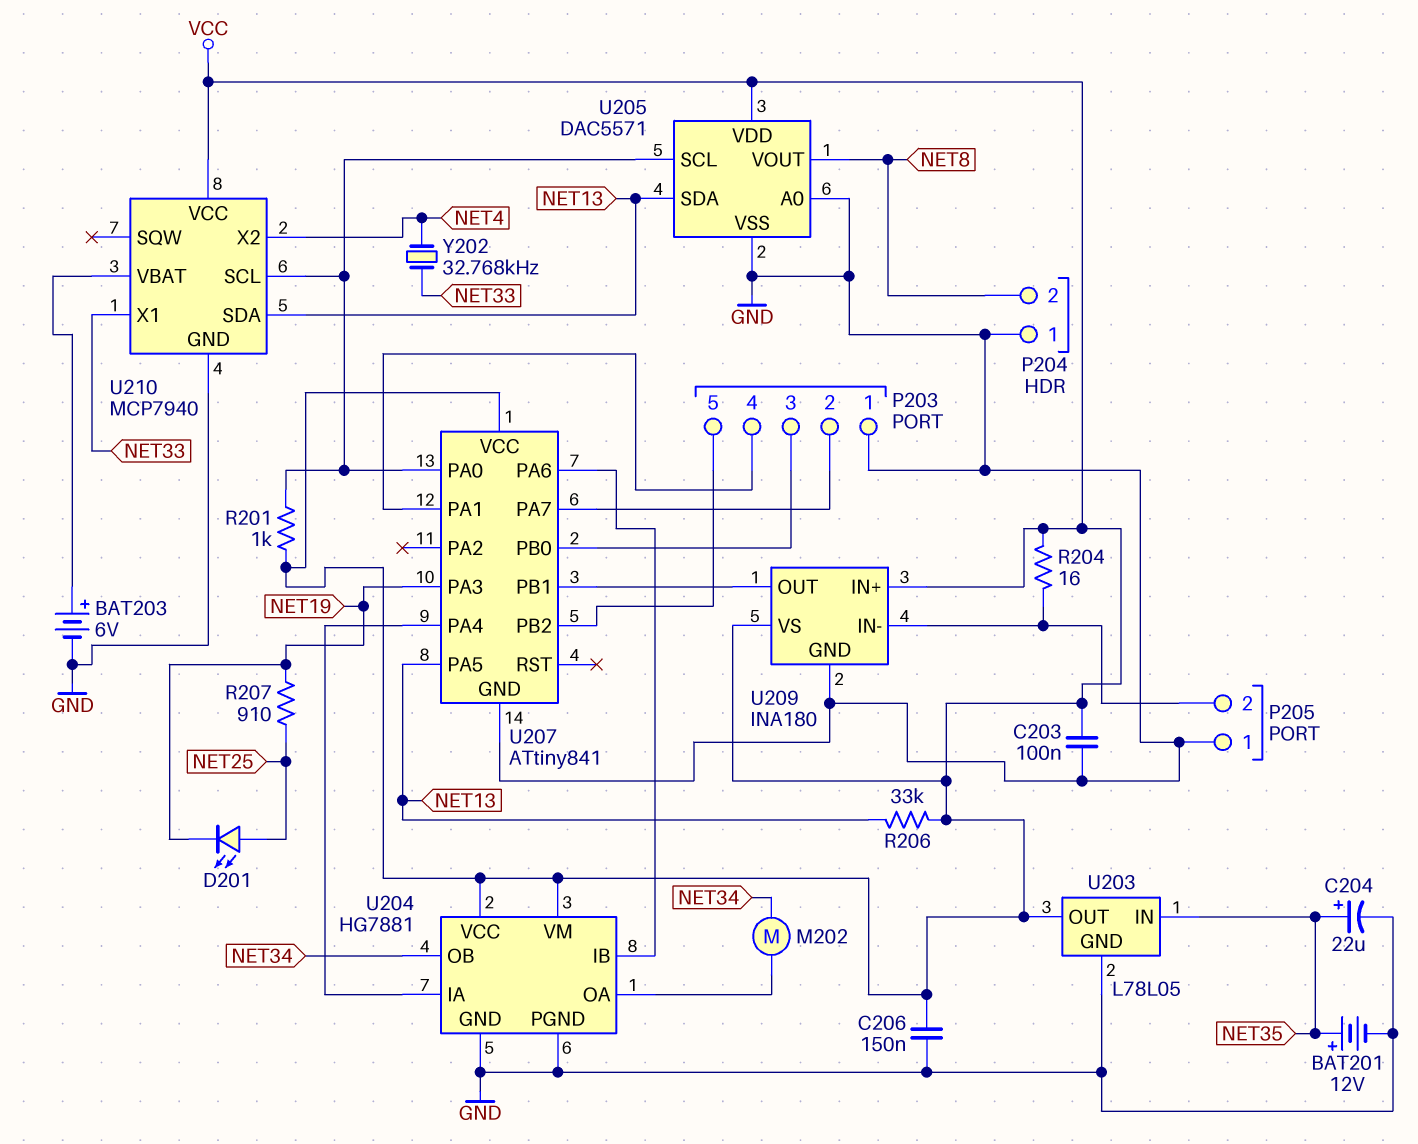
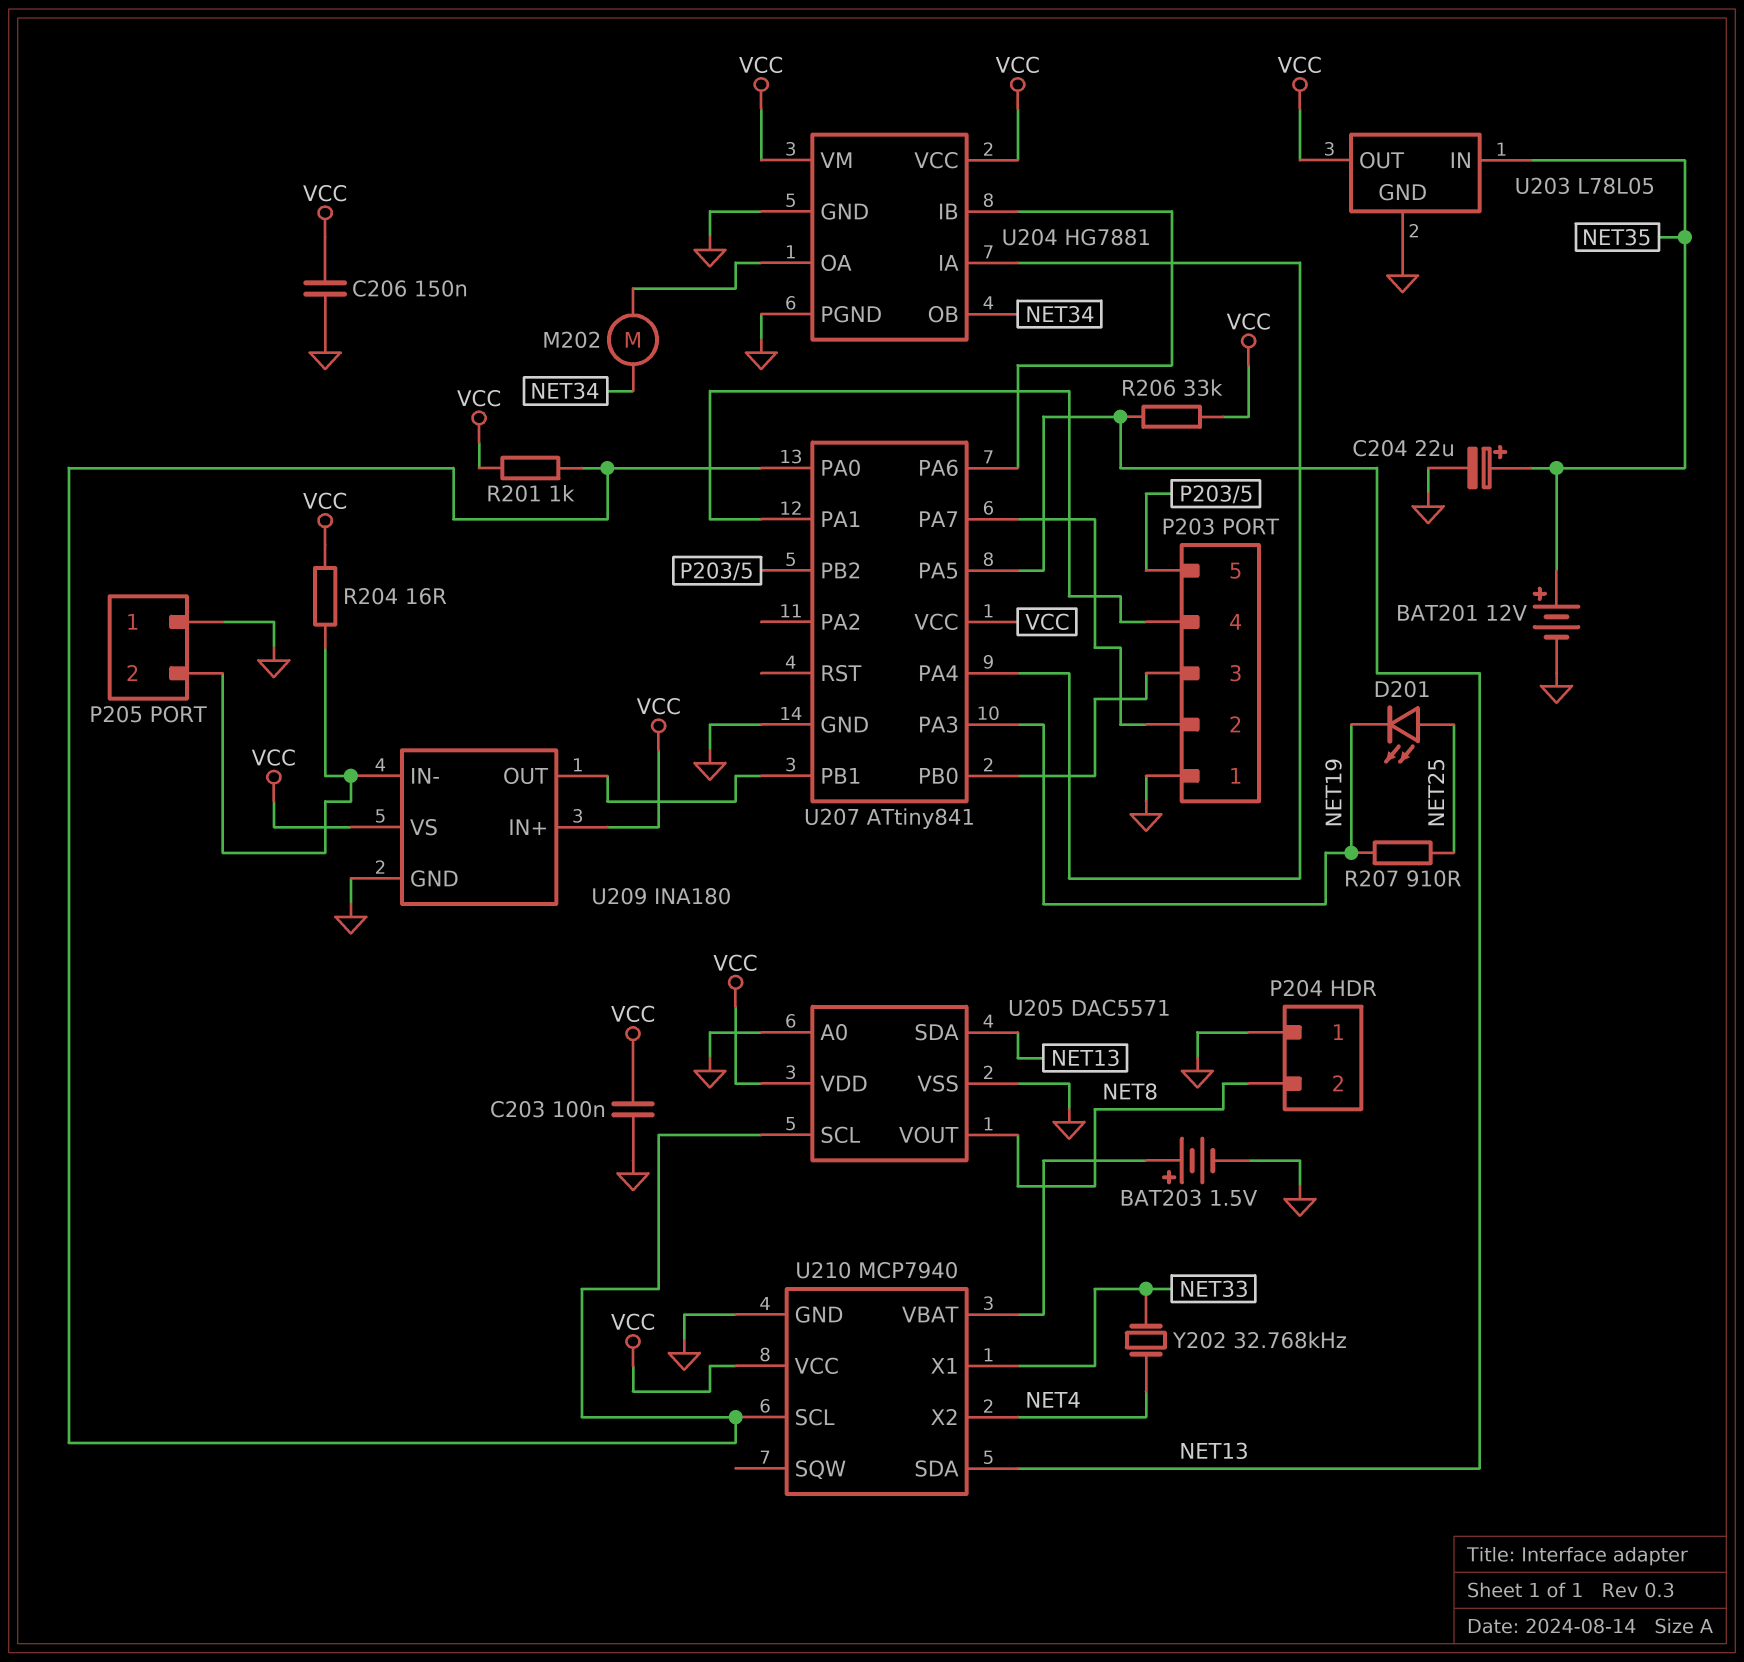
BAT203: 6V (plus U210/VBAT, minus GND) -> 1.5V (plus U210/VBAT, minus GND)

